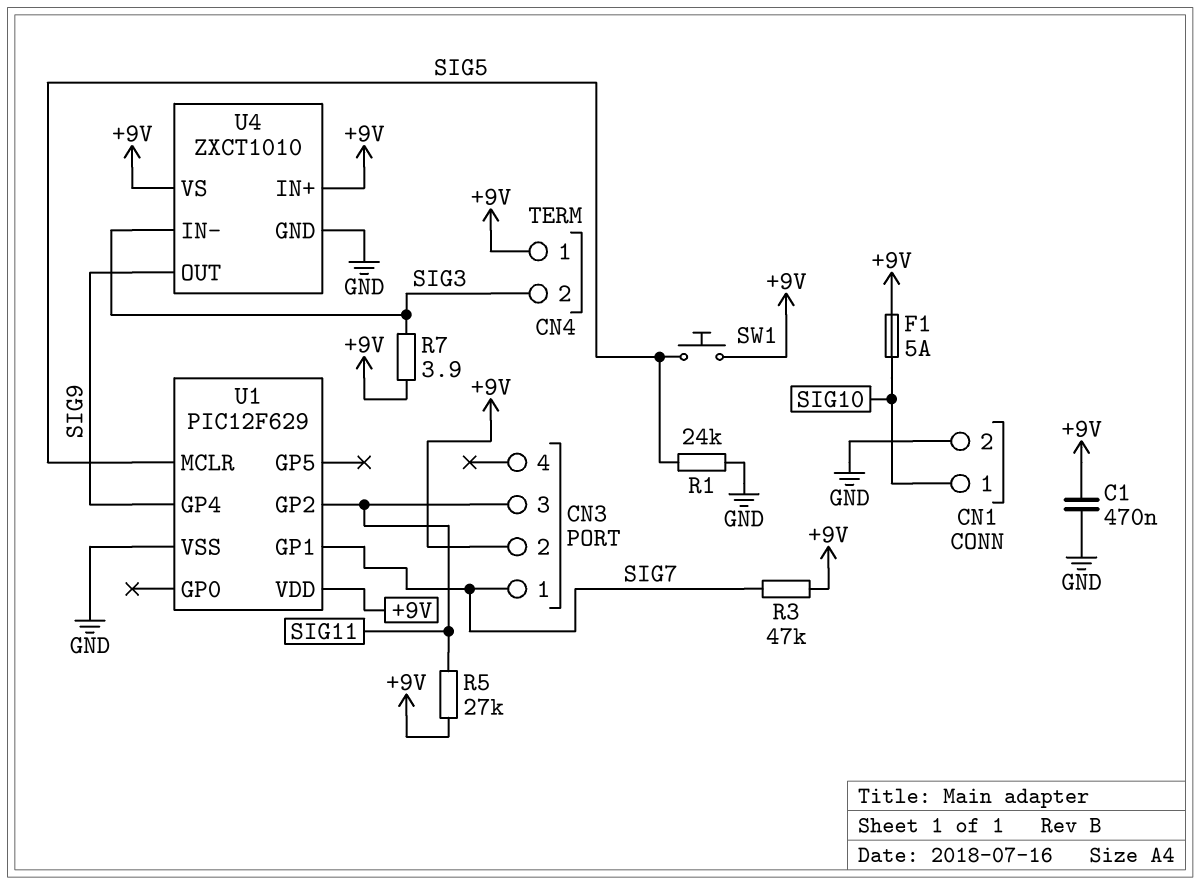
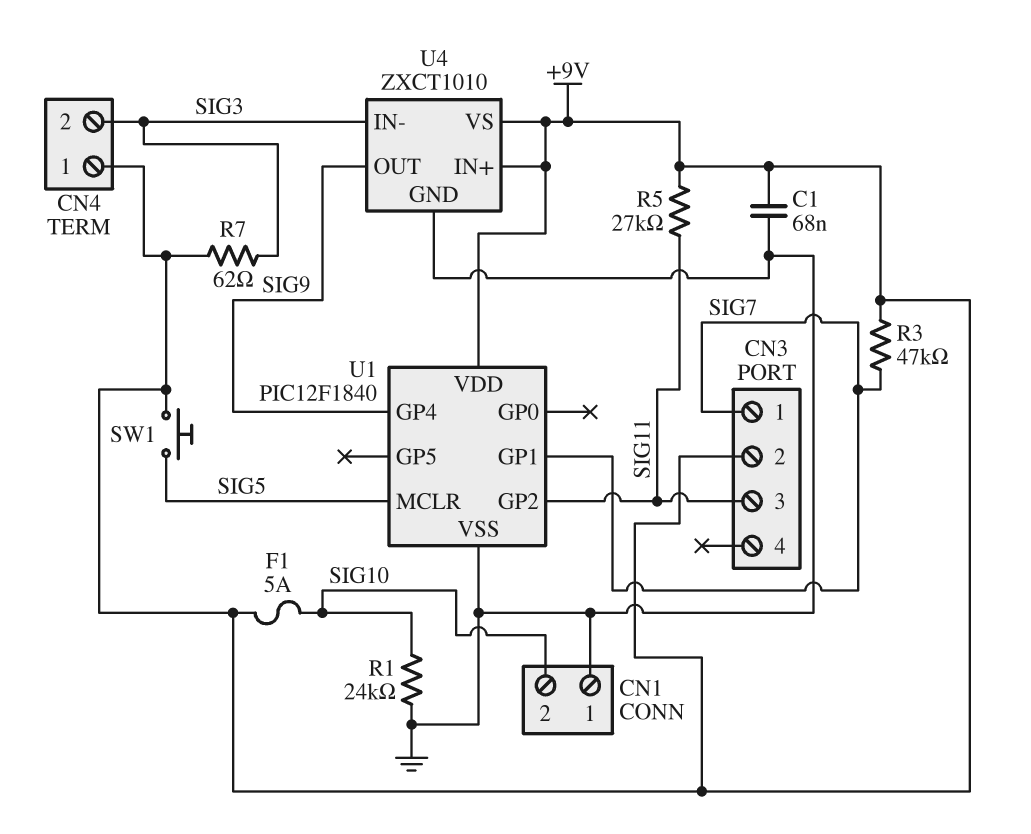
C1: 470nF (+9V, GND) -> 68nF (+9V, GND)
CN1 pin 1: SIG10 -> GND
CN1 pin 2: GND -> SIG10
R1: 24k (GND, SIG5) -> 24k (GND, SIG10)
R7: 3.9 (+9V, SIG3) -> 62 (+9V, SIG3)
U1: PIC12F629 -> PIC12F1840

